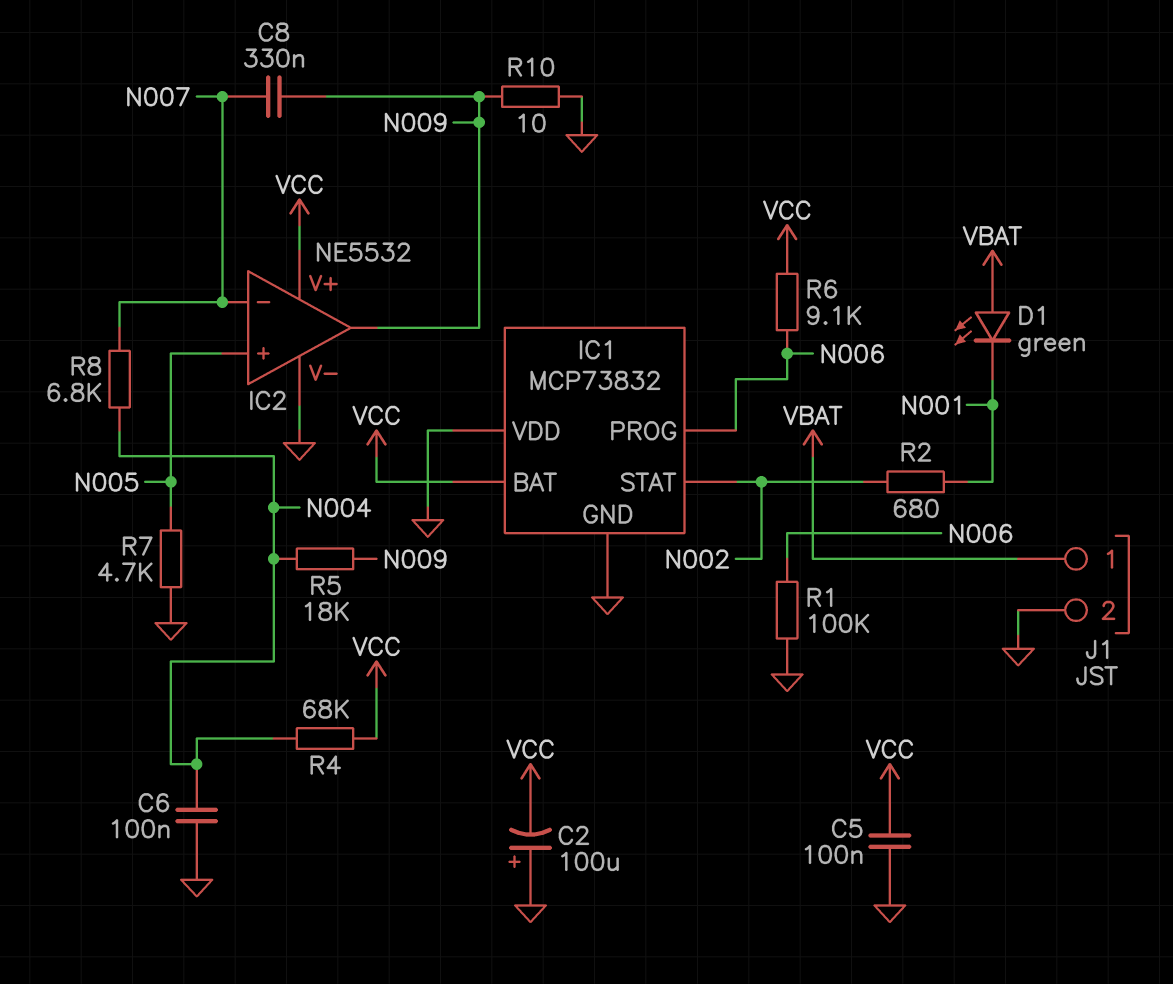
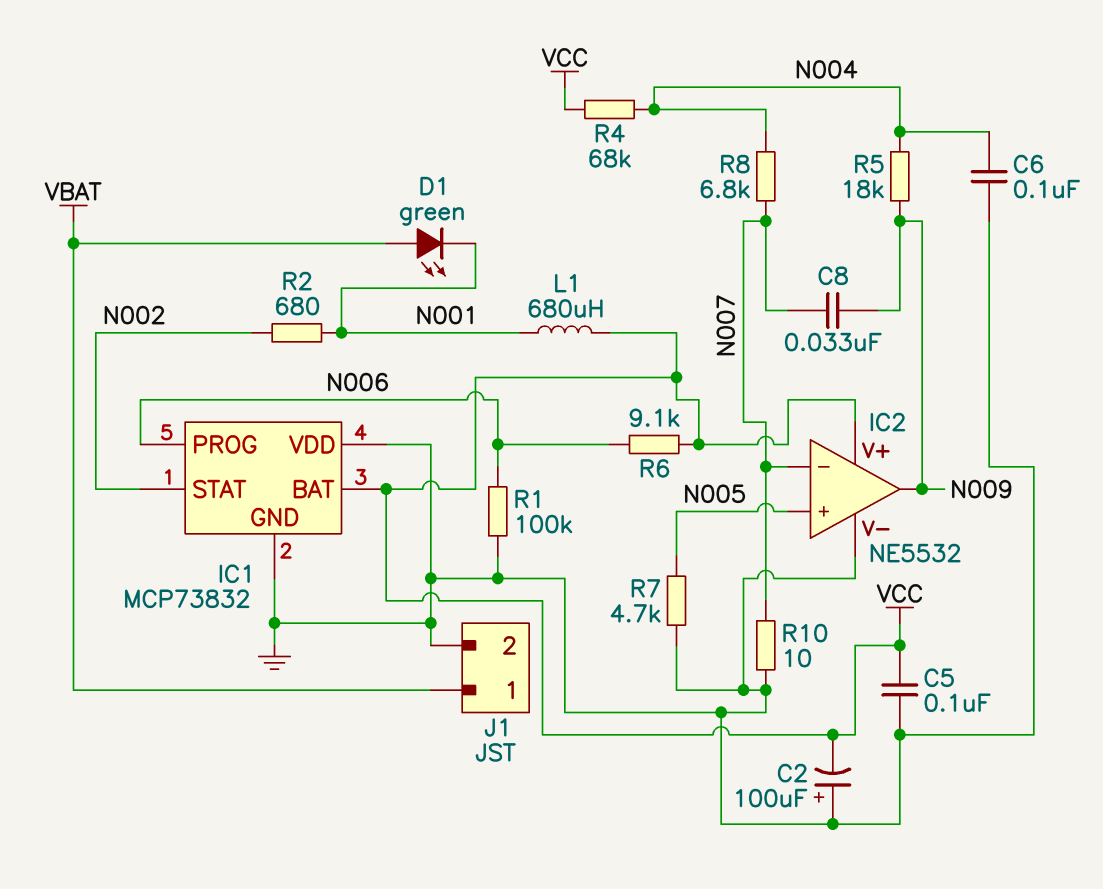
C8: 330nF (N007, N009) -> 33nF (N007, N009)
L1: none -> 680uH (N001, VCC)
R10: 10 (GND, N009) -> 10 (GND, N007)

